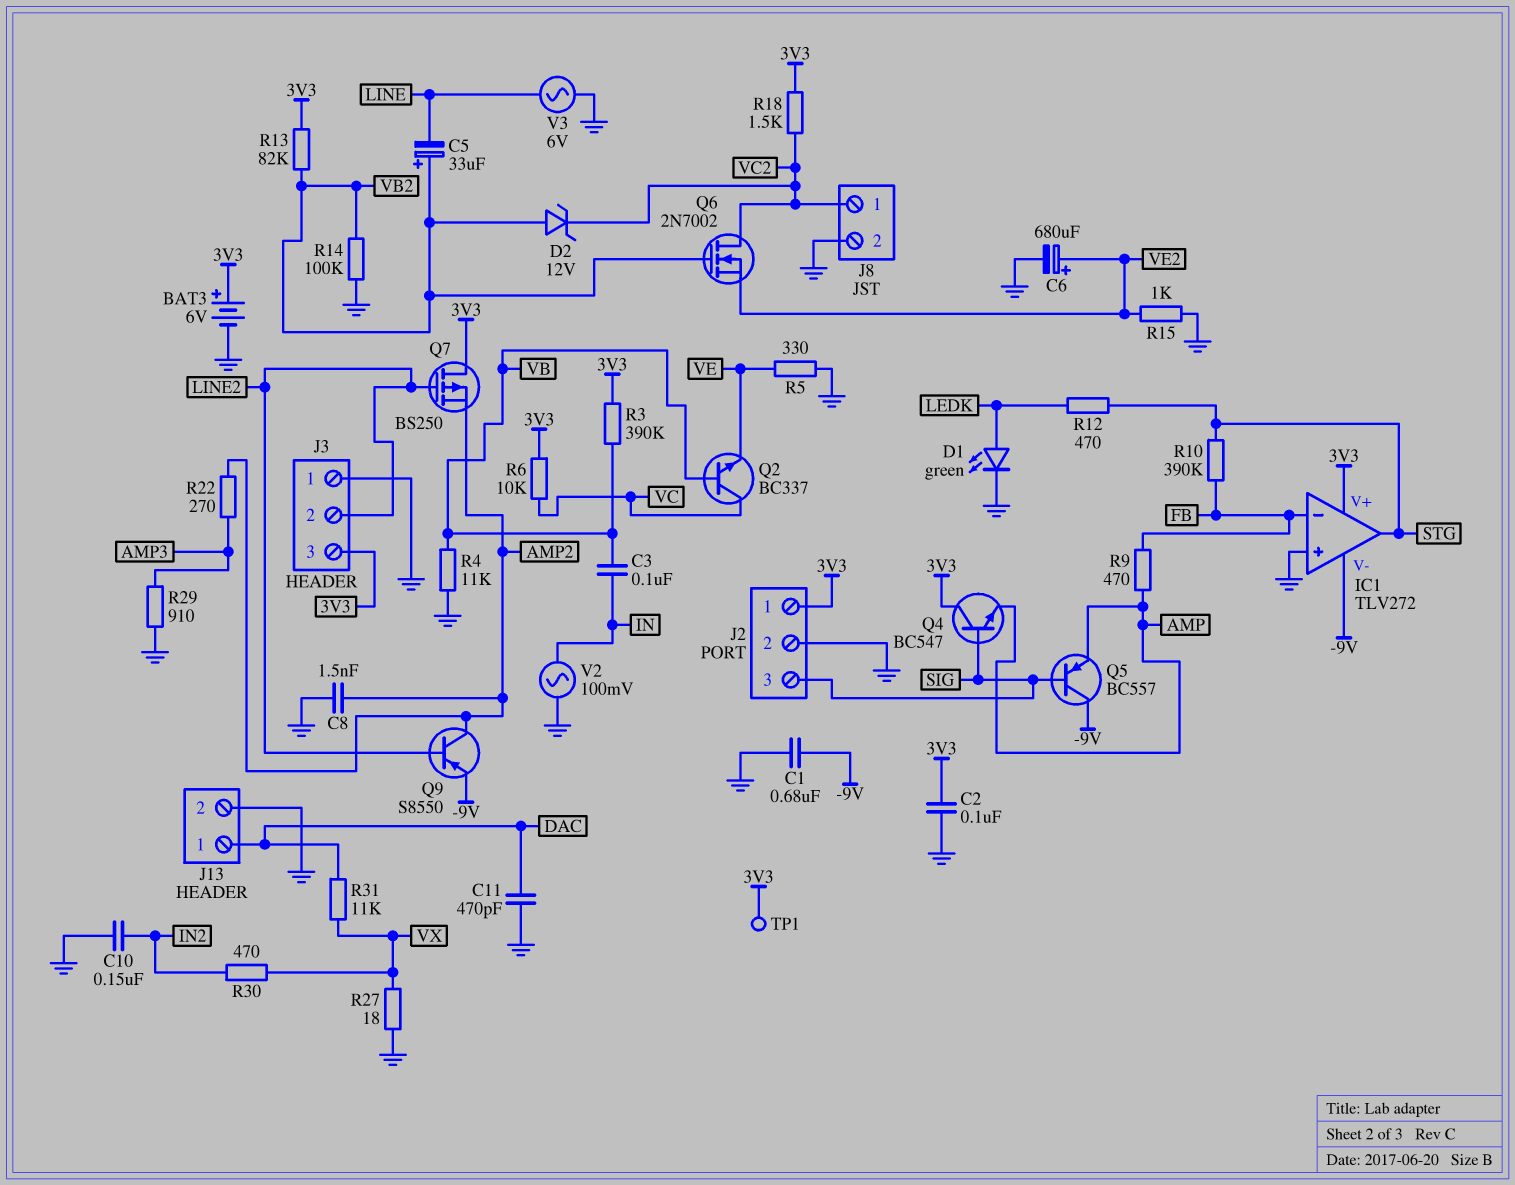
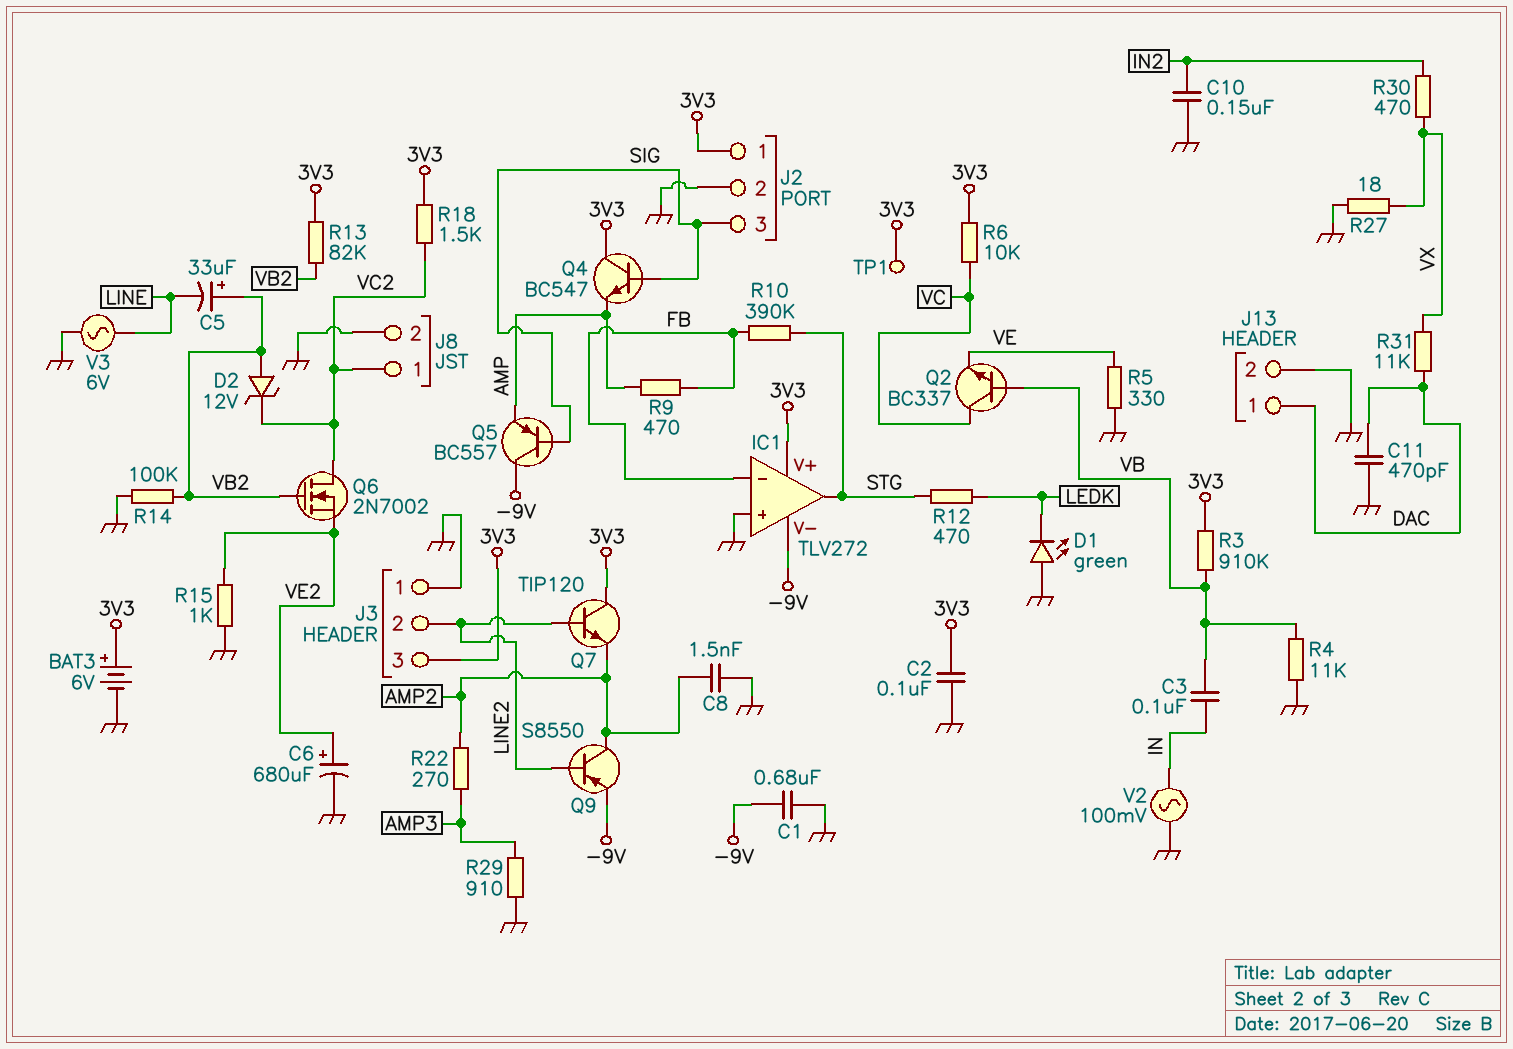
D1: LED green (A LEDK, K GND) -> LED green (A GND, K LEDK)
Q7: PMOS BS250 (G LINE2, D 3V3, S AMP2) -> NPN TIP120 (B LINE2, C 3V3, E AMP2)
R3: 390k (3V3, VB) -> 910k (3V3, VB)

